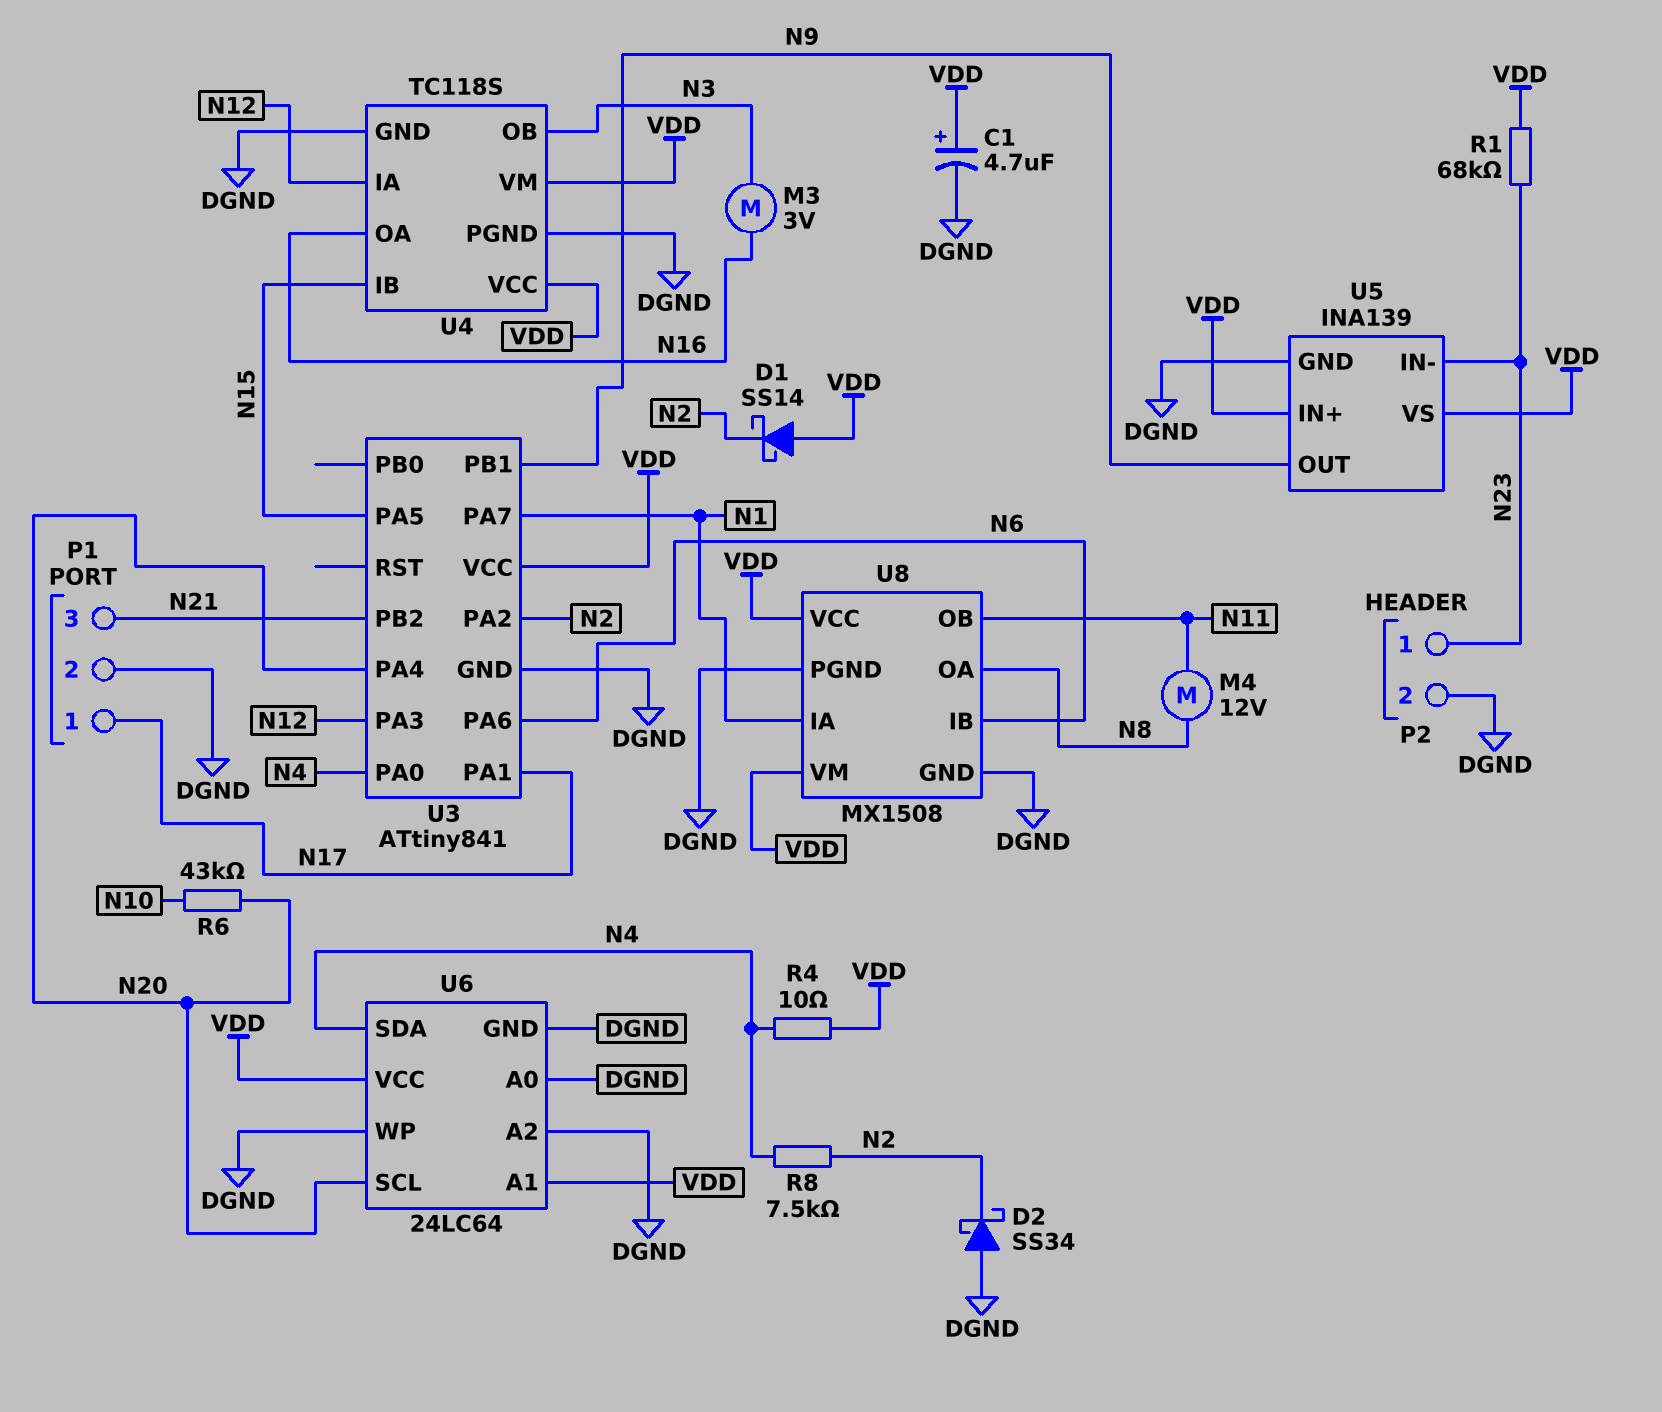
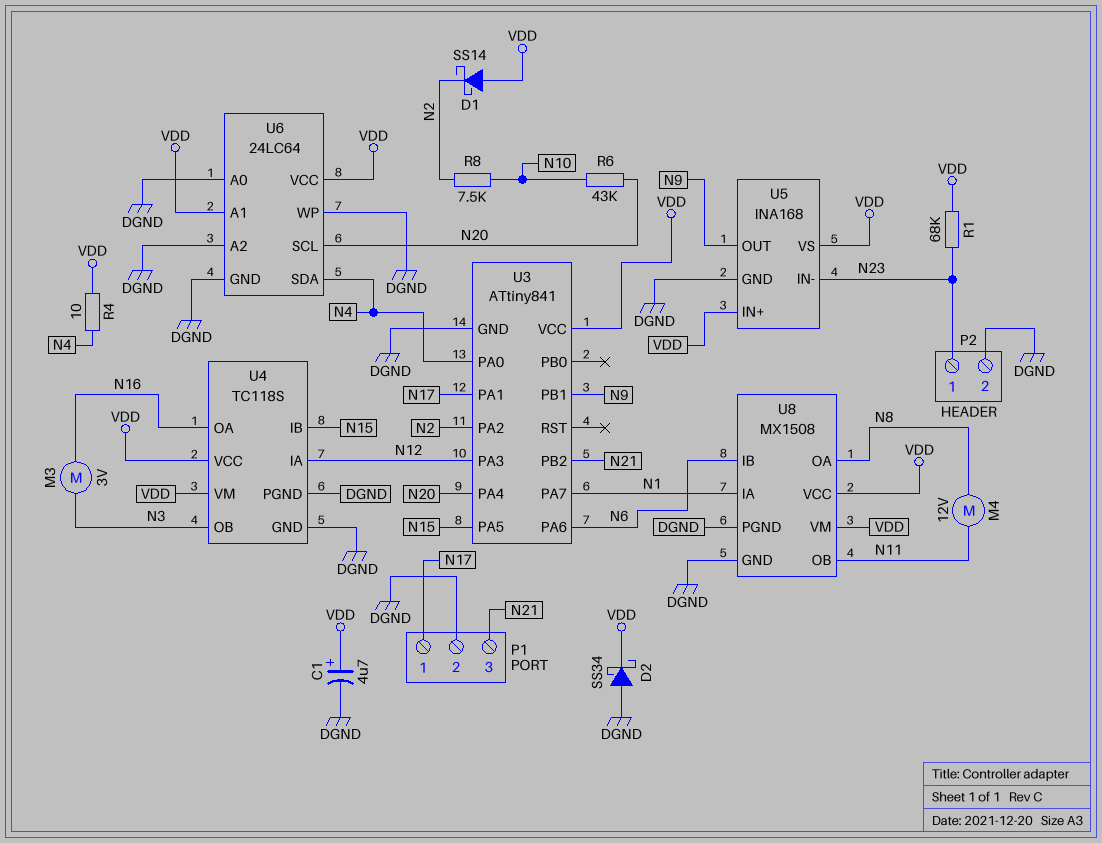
D2: schottky SS34 (A DGND, K N2) -> schottky SS34 (A DGND, K VDD)
R8: 7.5k (N2, N4) -> 7.5k (N2, N10)
U5: INA139 -> INA168

